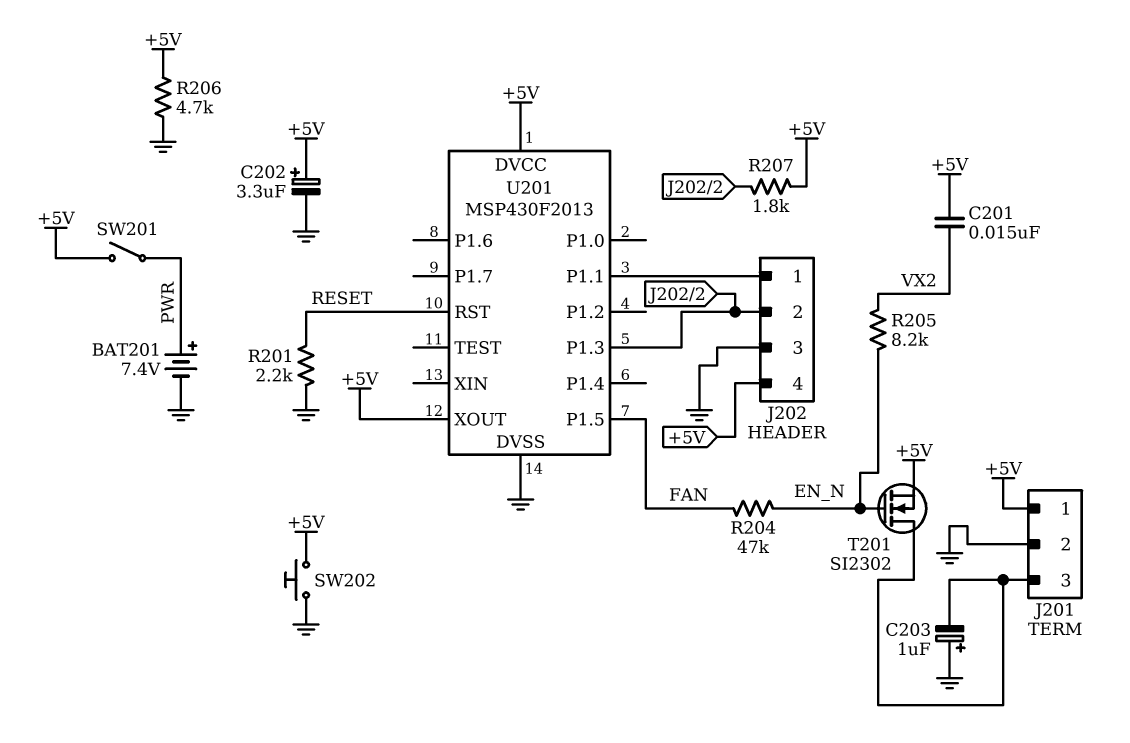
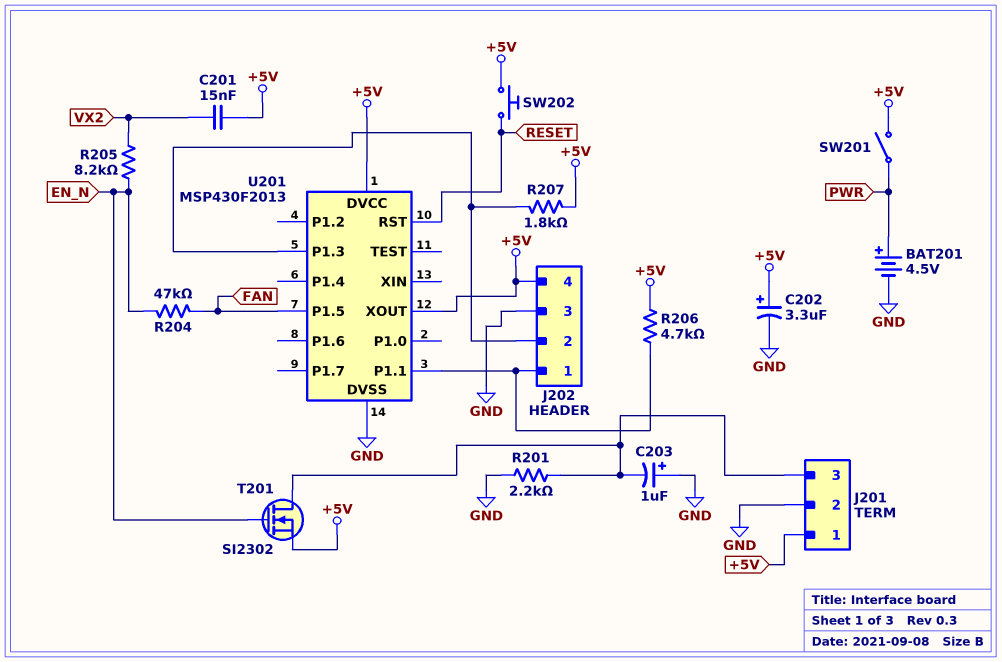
BAT201: 7.4V (plus PWR, minus GND) -> 4.5V (plus PWR, minus GND)
R201: 2.2k (GND, RESET) -> 2.2k (GND, J201/3)
R206: 4.7k (+5V, GND) -> 4.7k (+5V, J202/1)
SW202: button (+5V, GND) -> button (+5V, RESET)

